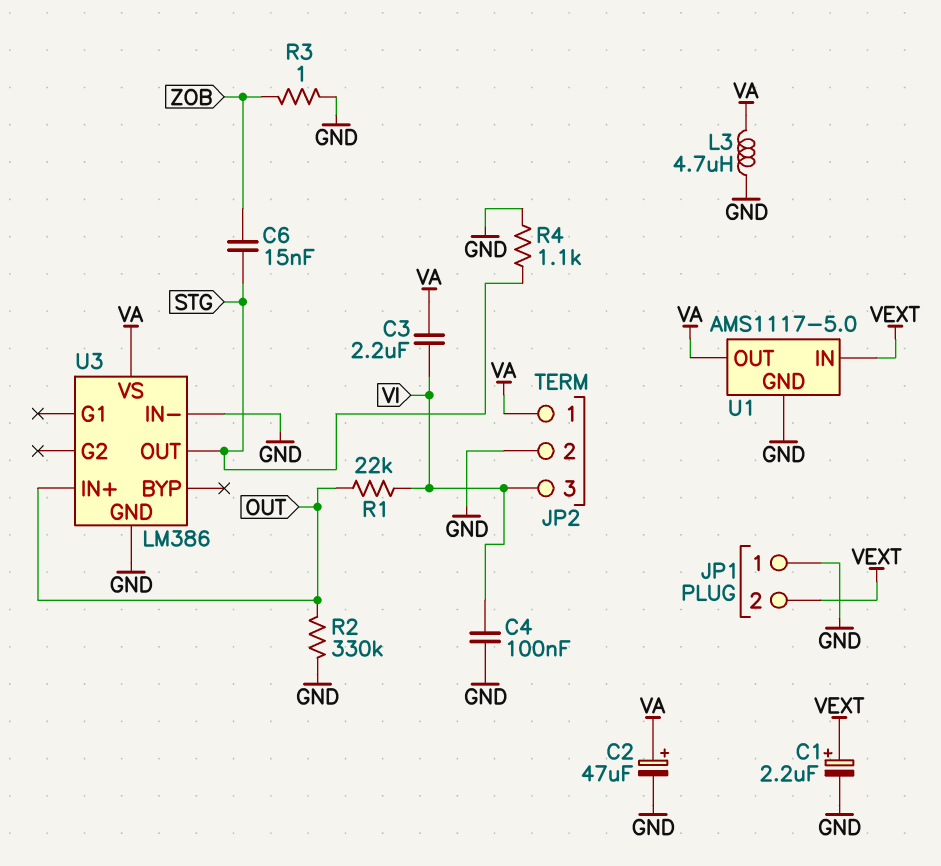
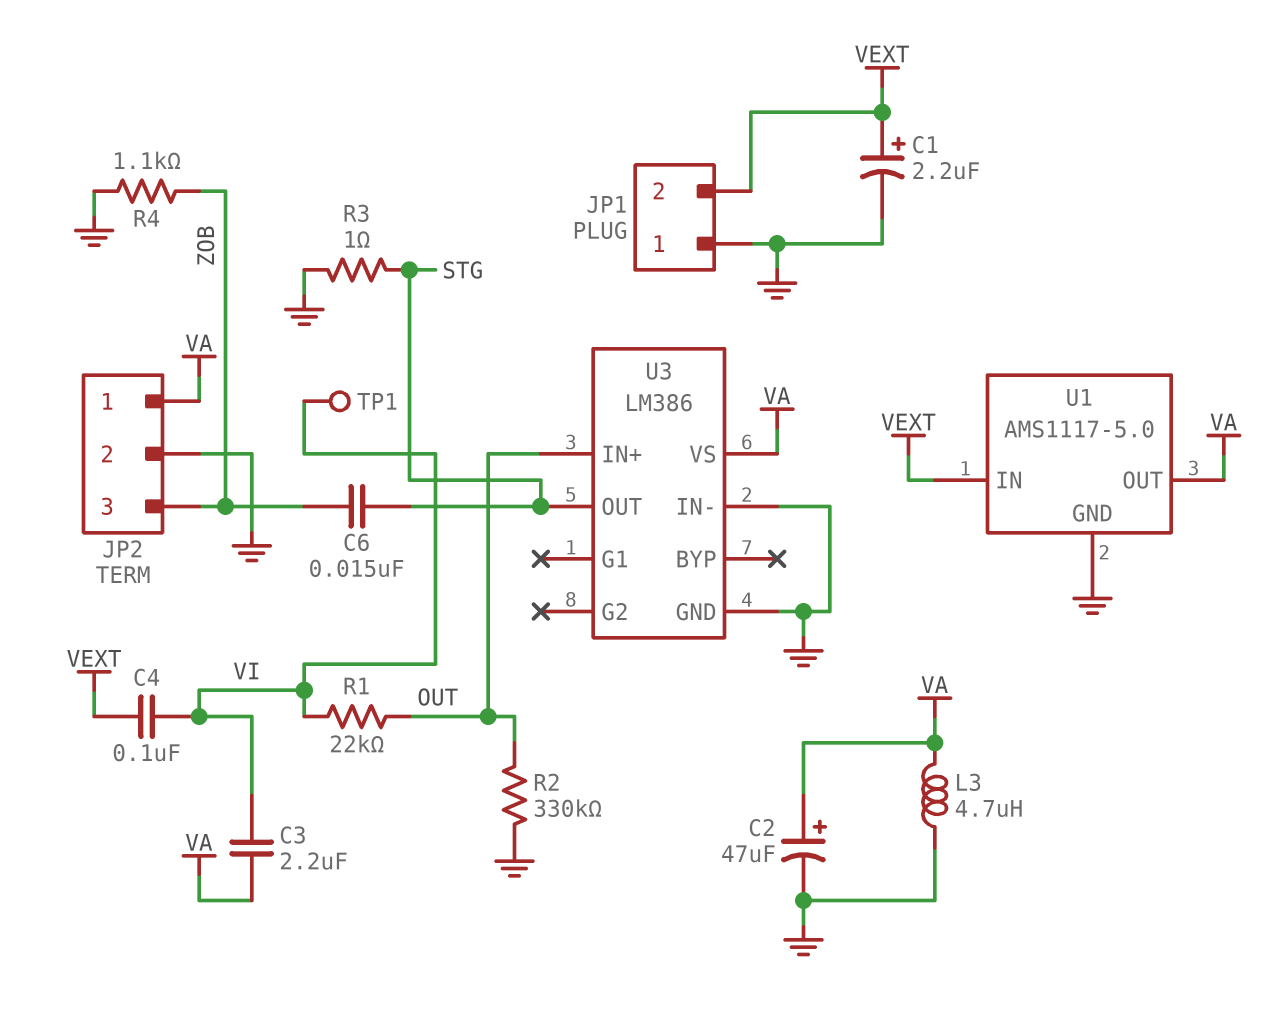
C4: 100nF (GND, VI) -> 100nF (VEXT, VI)
JP2 pin 3: VI -> ZOB
R3: 1 (GND, ZOB) -> 1 (GND, STG)
R4: 1.1k (GND, STG) -> 1.1k (GND, ZOB)
TP1: none -> test point (VI)

